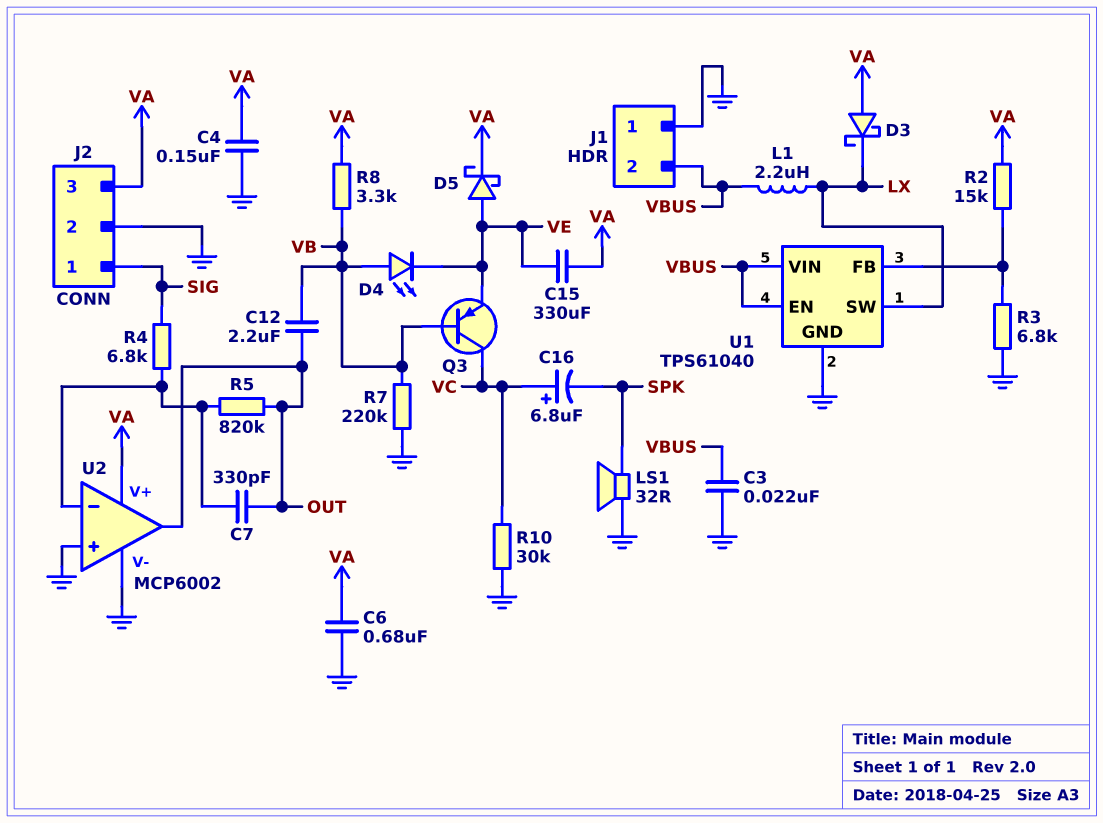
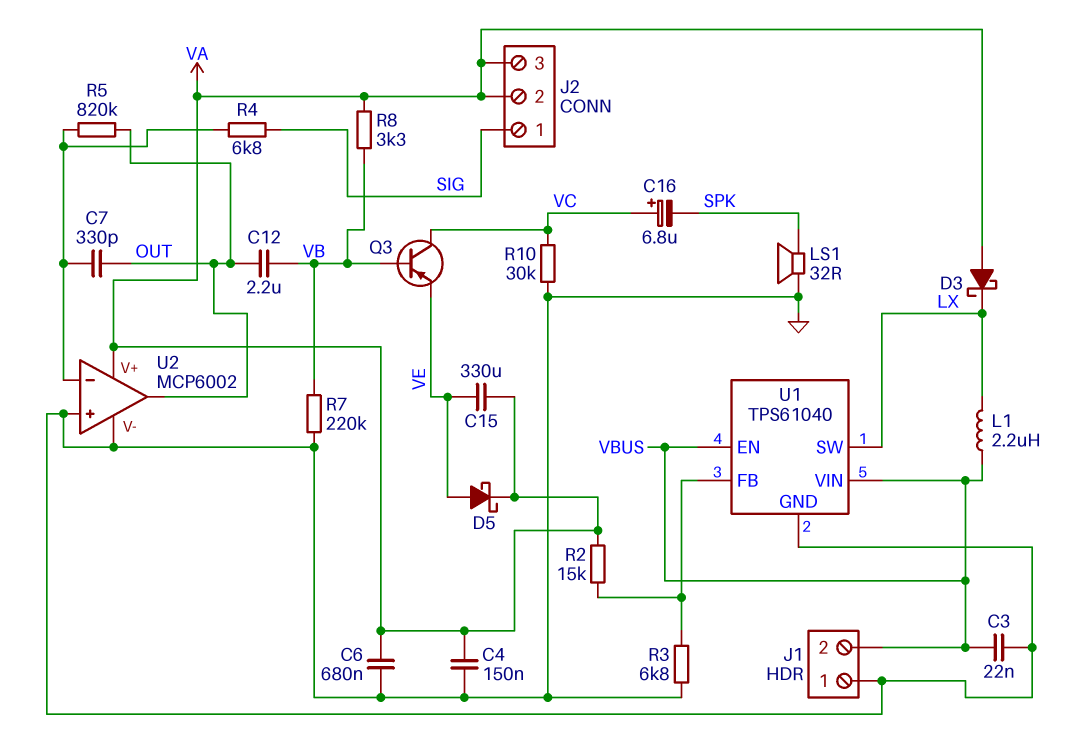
D4: LED (A VB, K VE) -> none
J2 pin 2: GND -> VA

